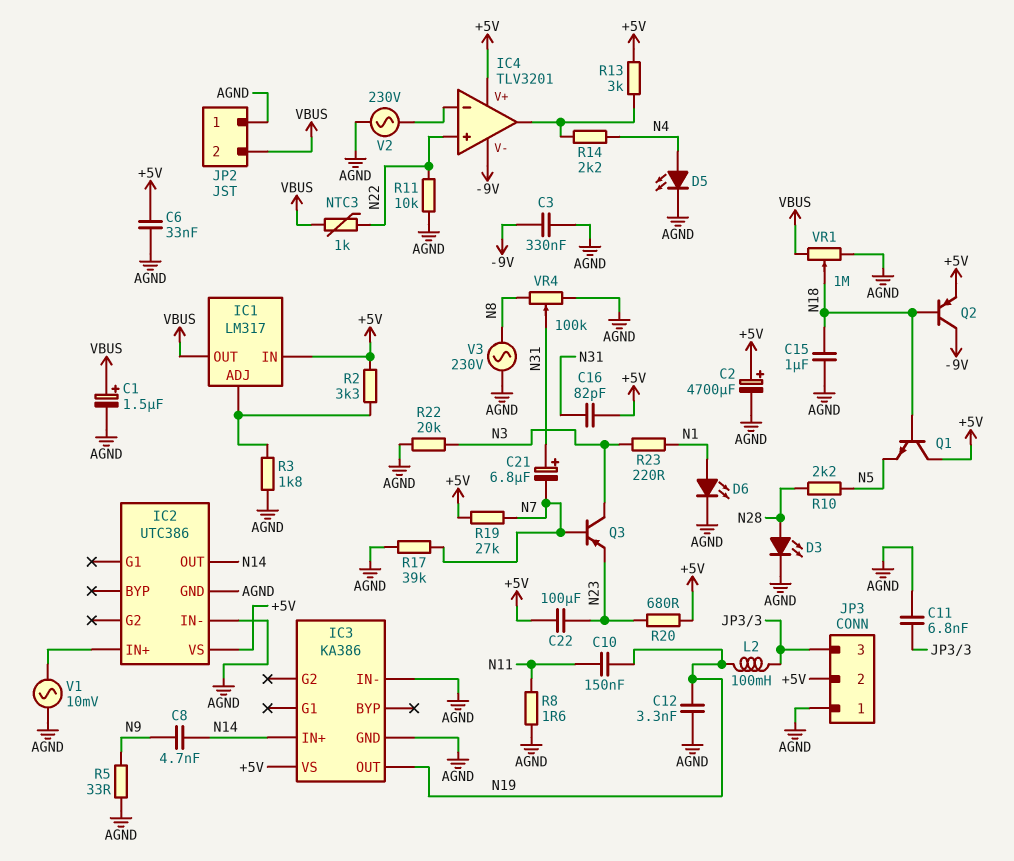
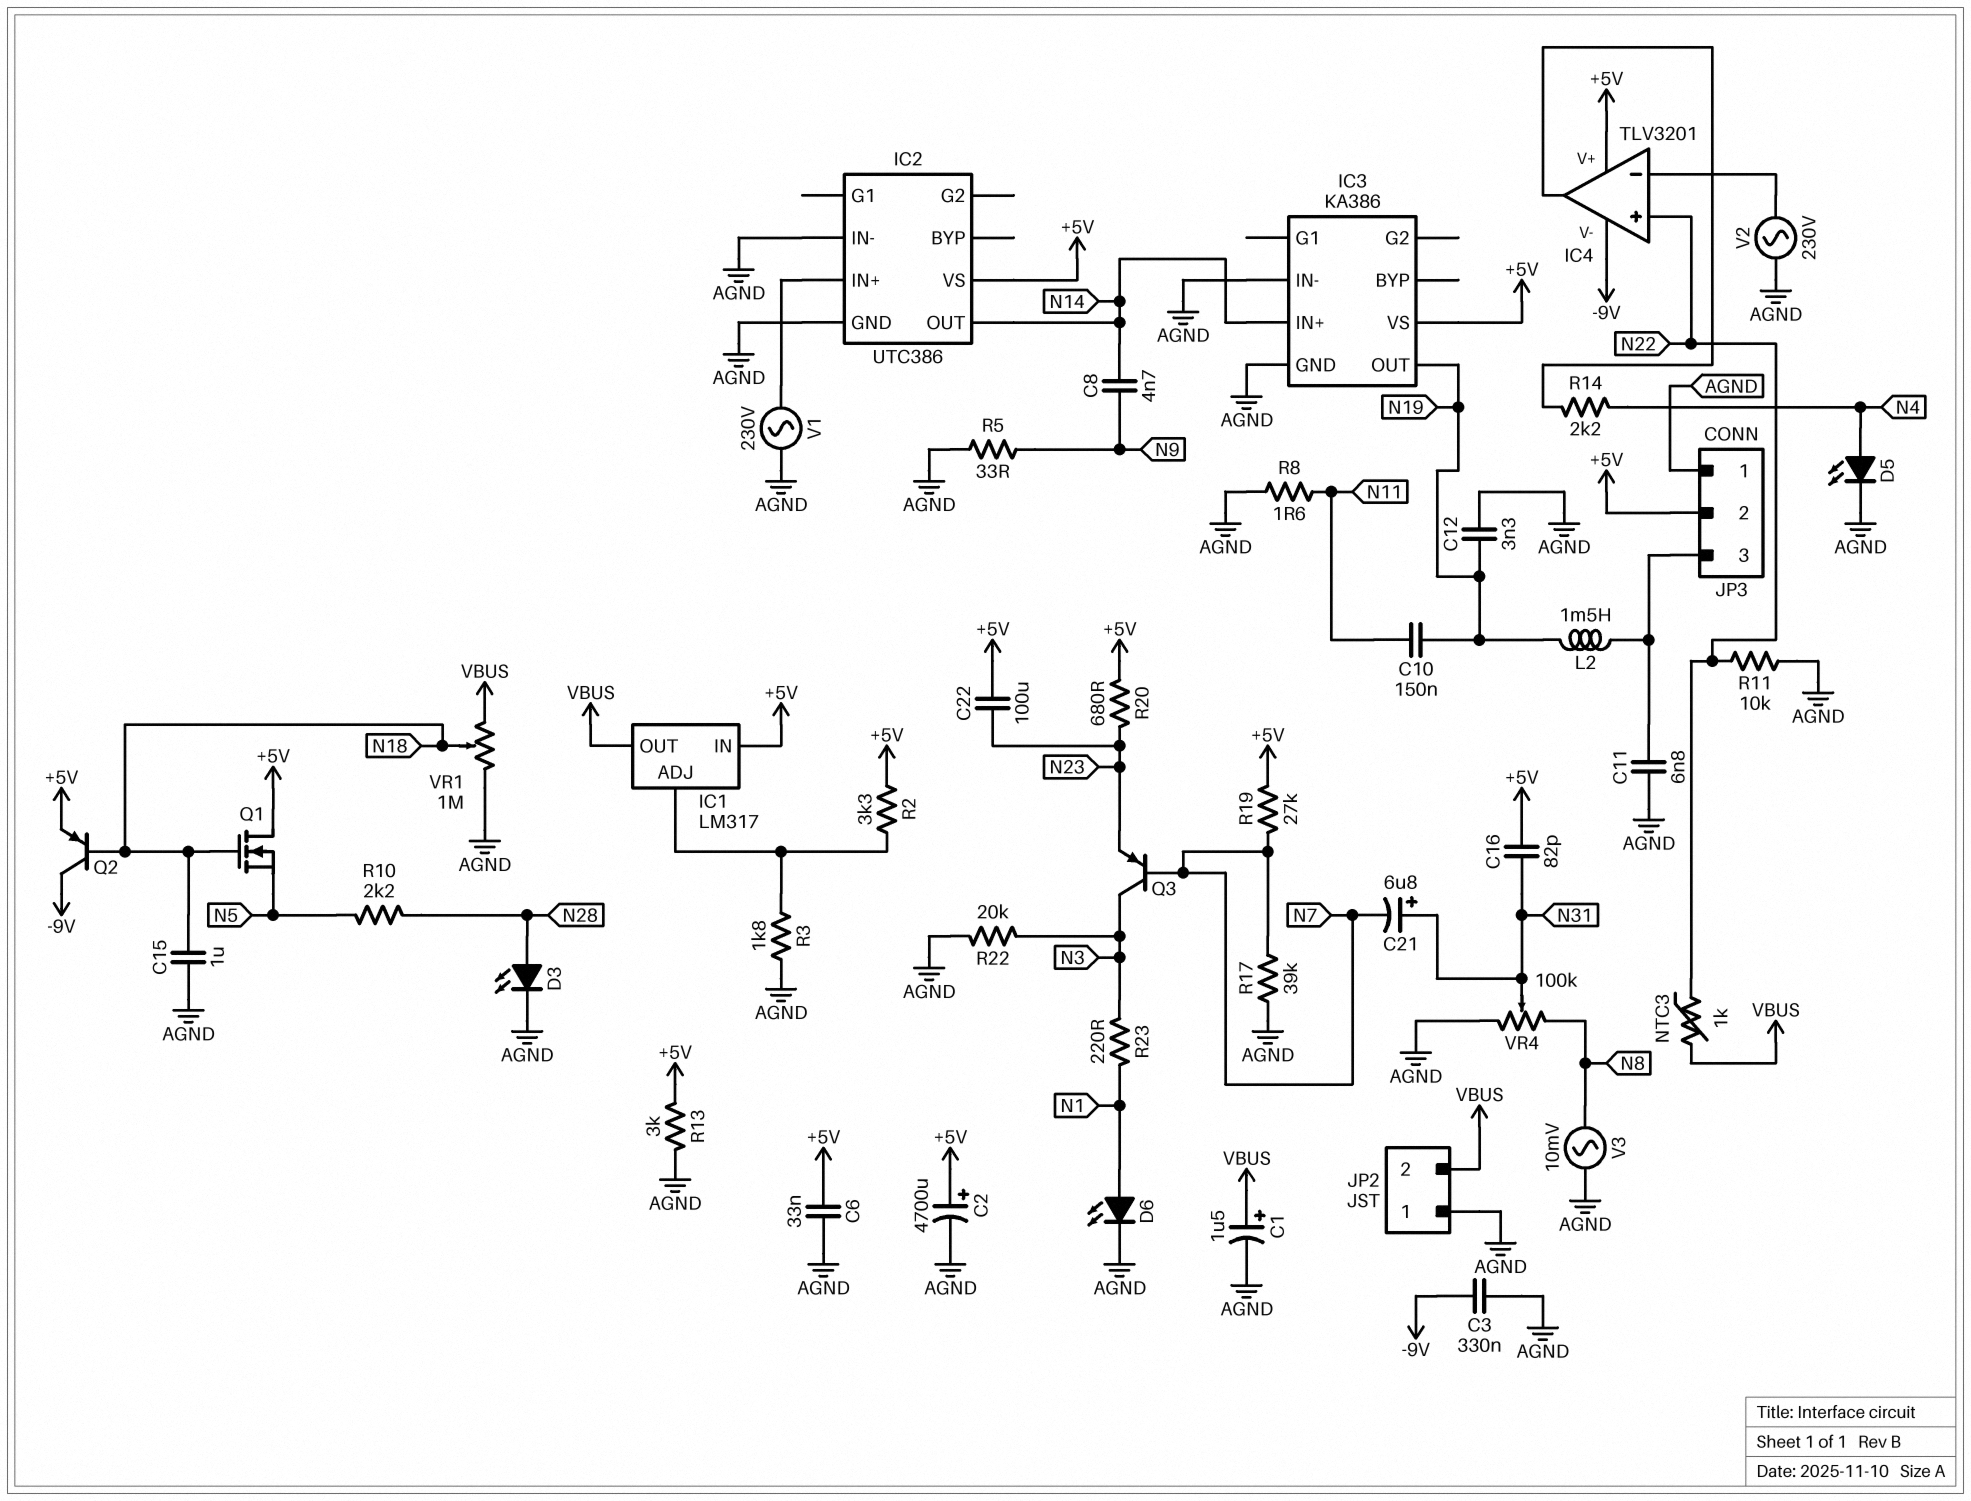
L2: 100mH (JP3/3, N19) -> 1.5mH (JP3/3, N19)
Q1: NPN (B N18, C +5V, E N5) -> NMOS (G N18, D +5V, S N5)
R13: 3k (+5V, IC4/out) -> 3k (+5V, AGND)
V1: AC 10mV (AGND, IC2/IN+) -> AC 230V (AGND, IC2/IN+)
V3: AC 230V (AGND, N8) -> AC 10mV (AGND, N8)

